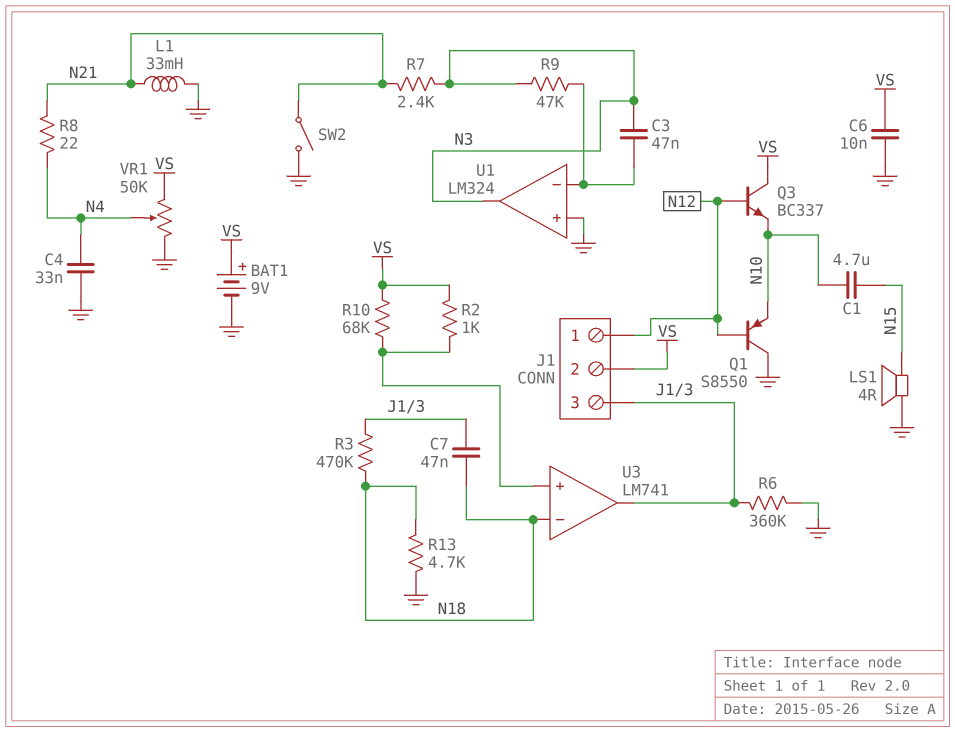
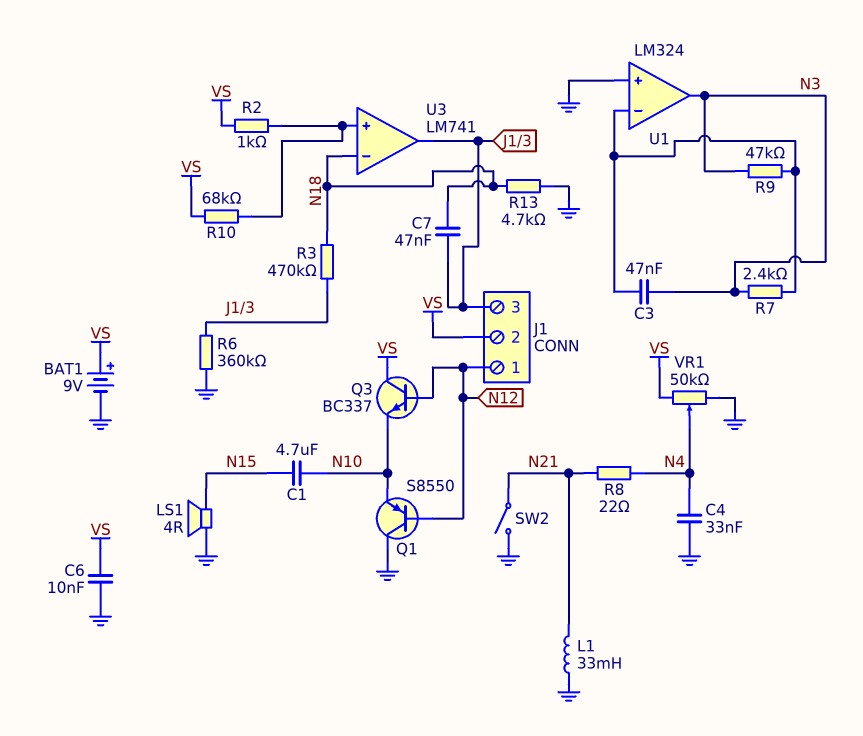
R7: 2.4k (N3, N21) -> 2.4k (N3, U1/in-)

